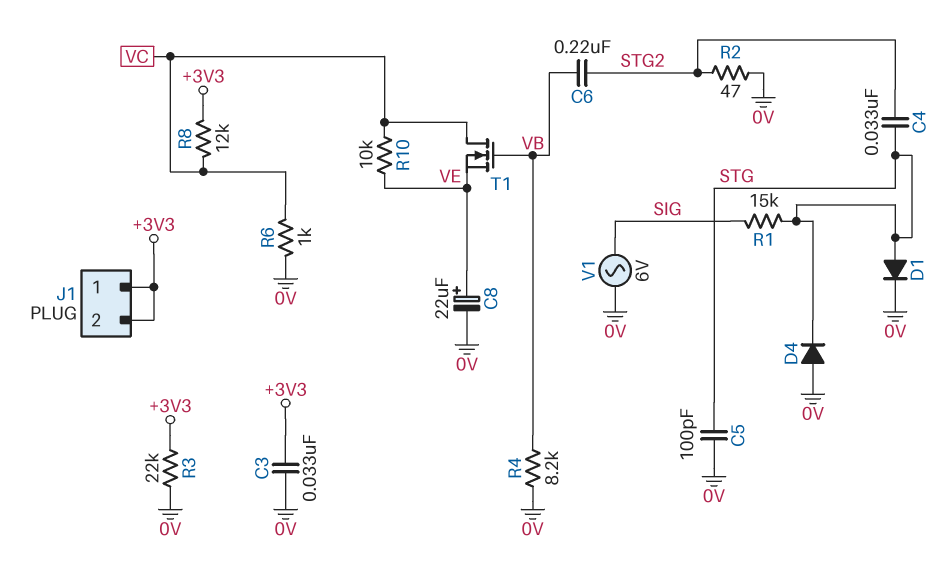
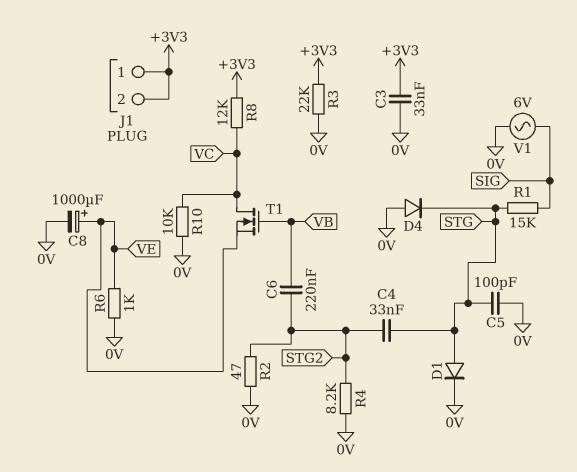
C8: 22uF (plus VE, minus 0V) -> 1000uF (plus VE, minus 0V)
R4: 8.2k (0V, VB) -> 8.2k (0V, STG2)
R6: 1k (0V, VC) -> 1k (0V, VE)
R10: 10k (VC, VE) -> 10k (0V, VC)

